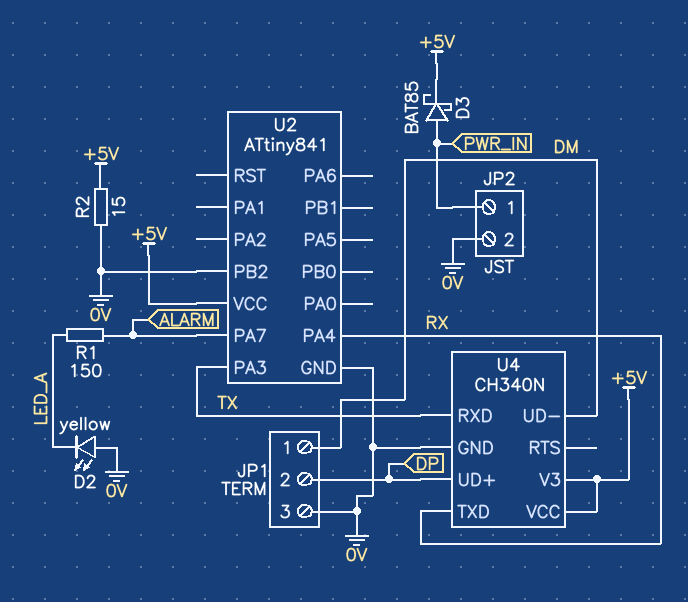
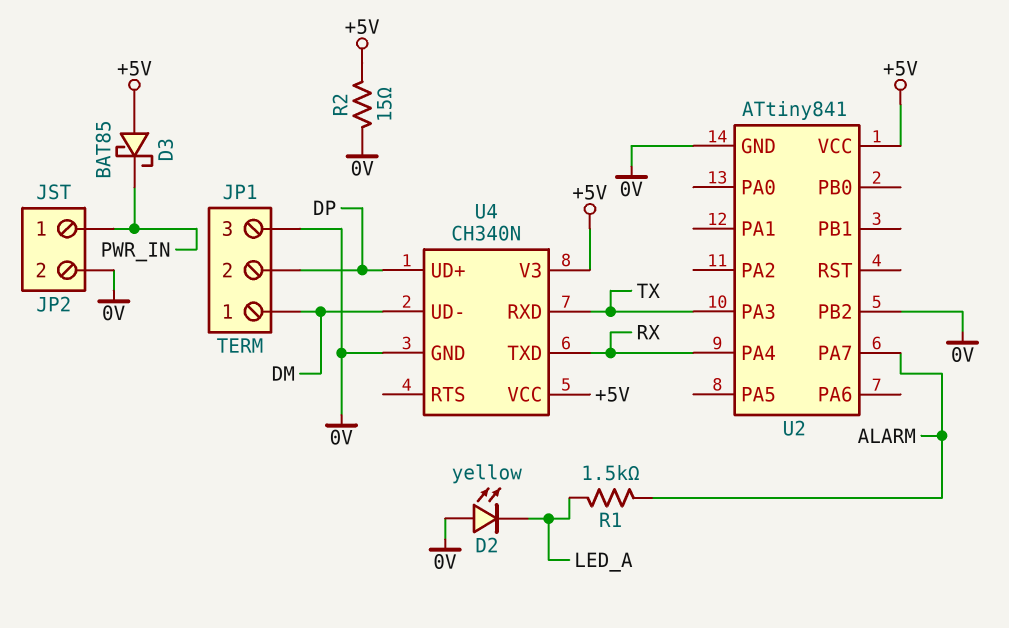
D3: schottky BAT85 (A PWR_IN, K +5V) -> schottky BAT85 (A +5V, K PWR_IN)
R1: 150 (ALARM, LED_A) -> 1.5k (ALARM, LED_A)

